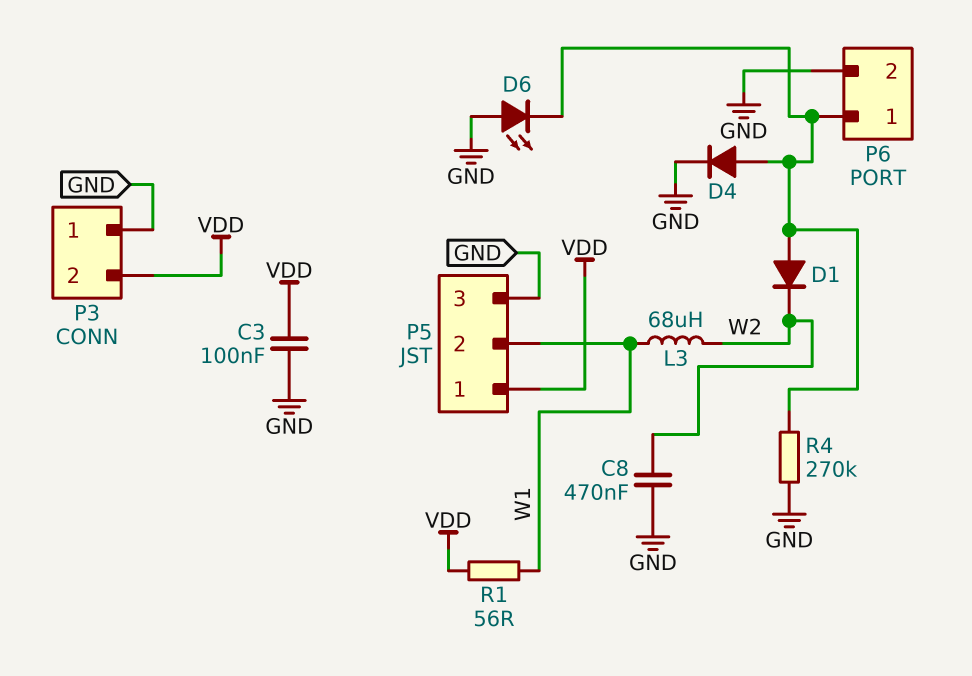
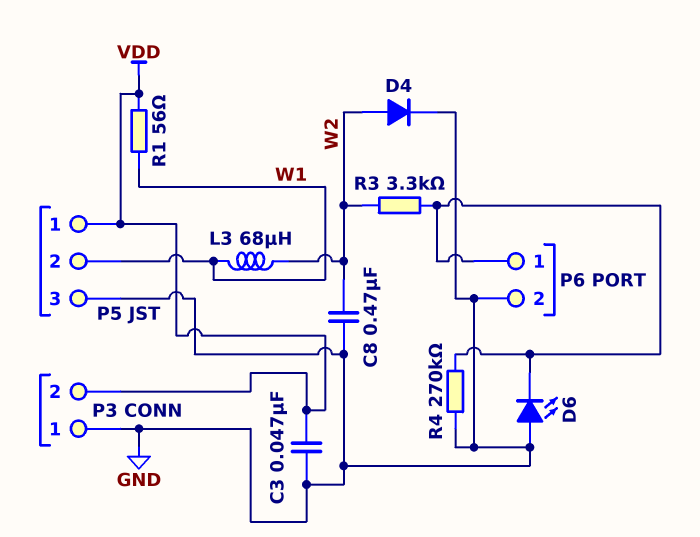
C3: 100nF (GND, VDD) -> 47nF (GND, VDD)
D1: diode (A P6/1, K W2) -> none
D4: diode (A P6/1, K GND) -> diode (A W2, K GND)
R3: none -> 3.3k (P6/1, W2)

